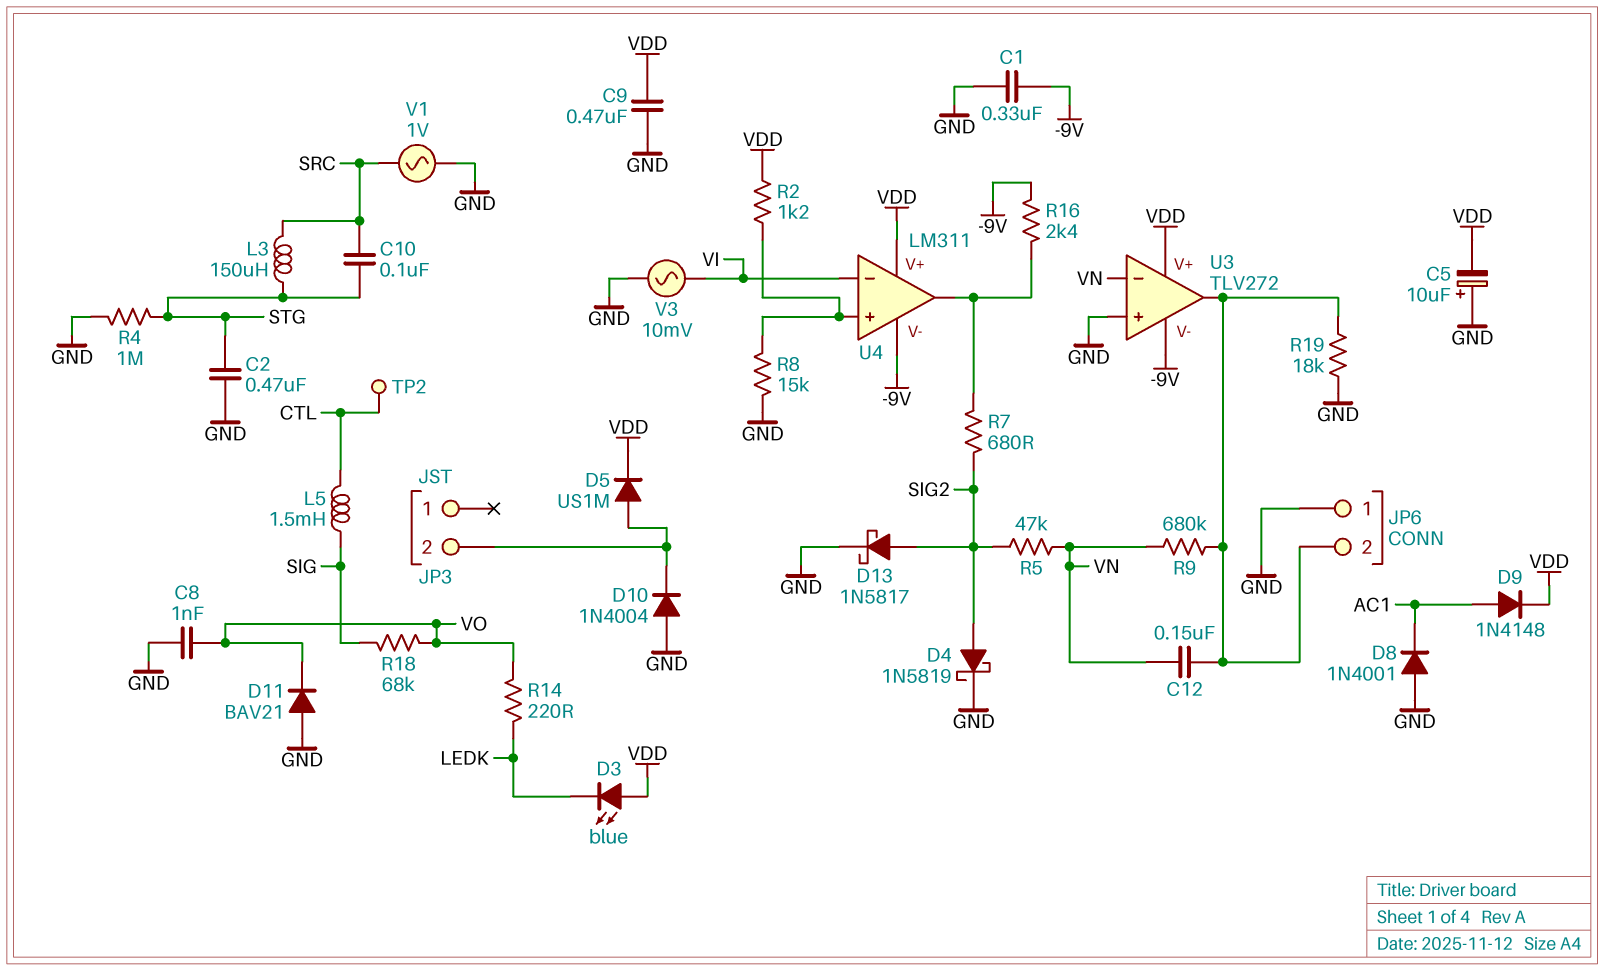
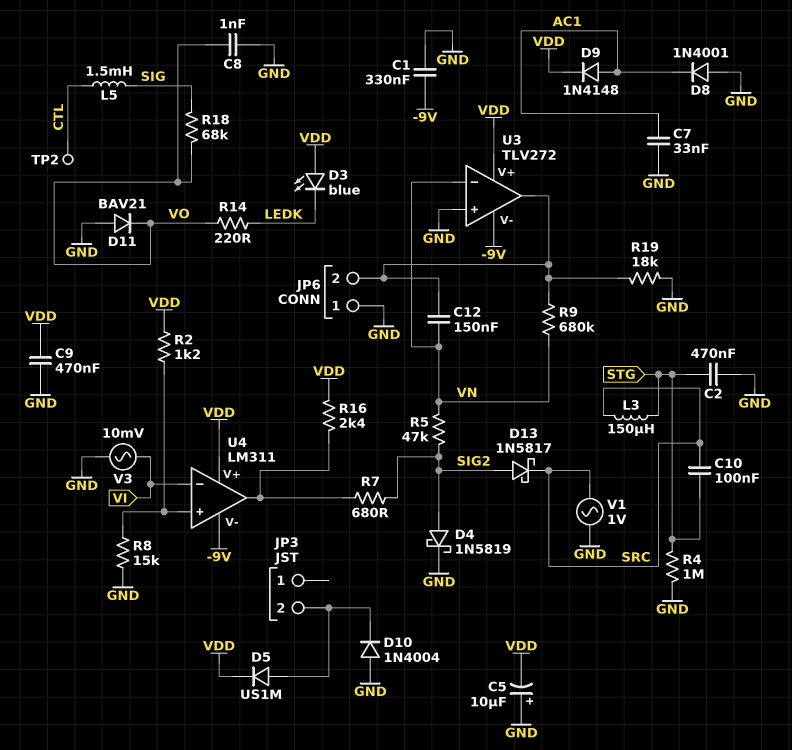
C7: none -> 33nF (AC1, GND)
D13: schottky 1N5817 (A SIG2, K GND) -> schottky 1N5817 (A SIG2, K SRC)
R16: 2.4k (-9V, U4/out) -> 2.4k (U4/out, VDD)

